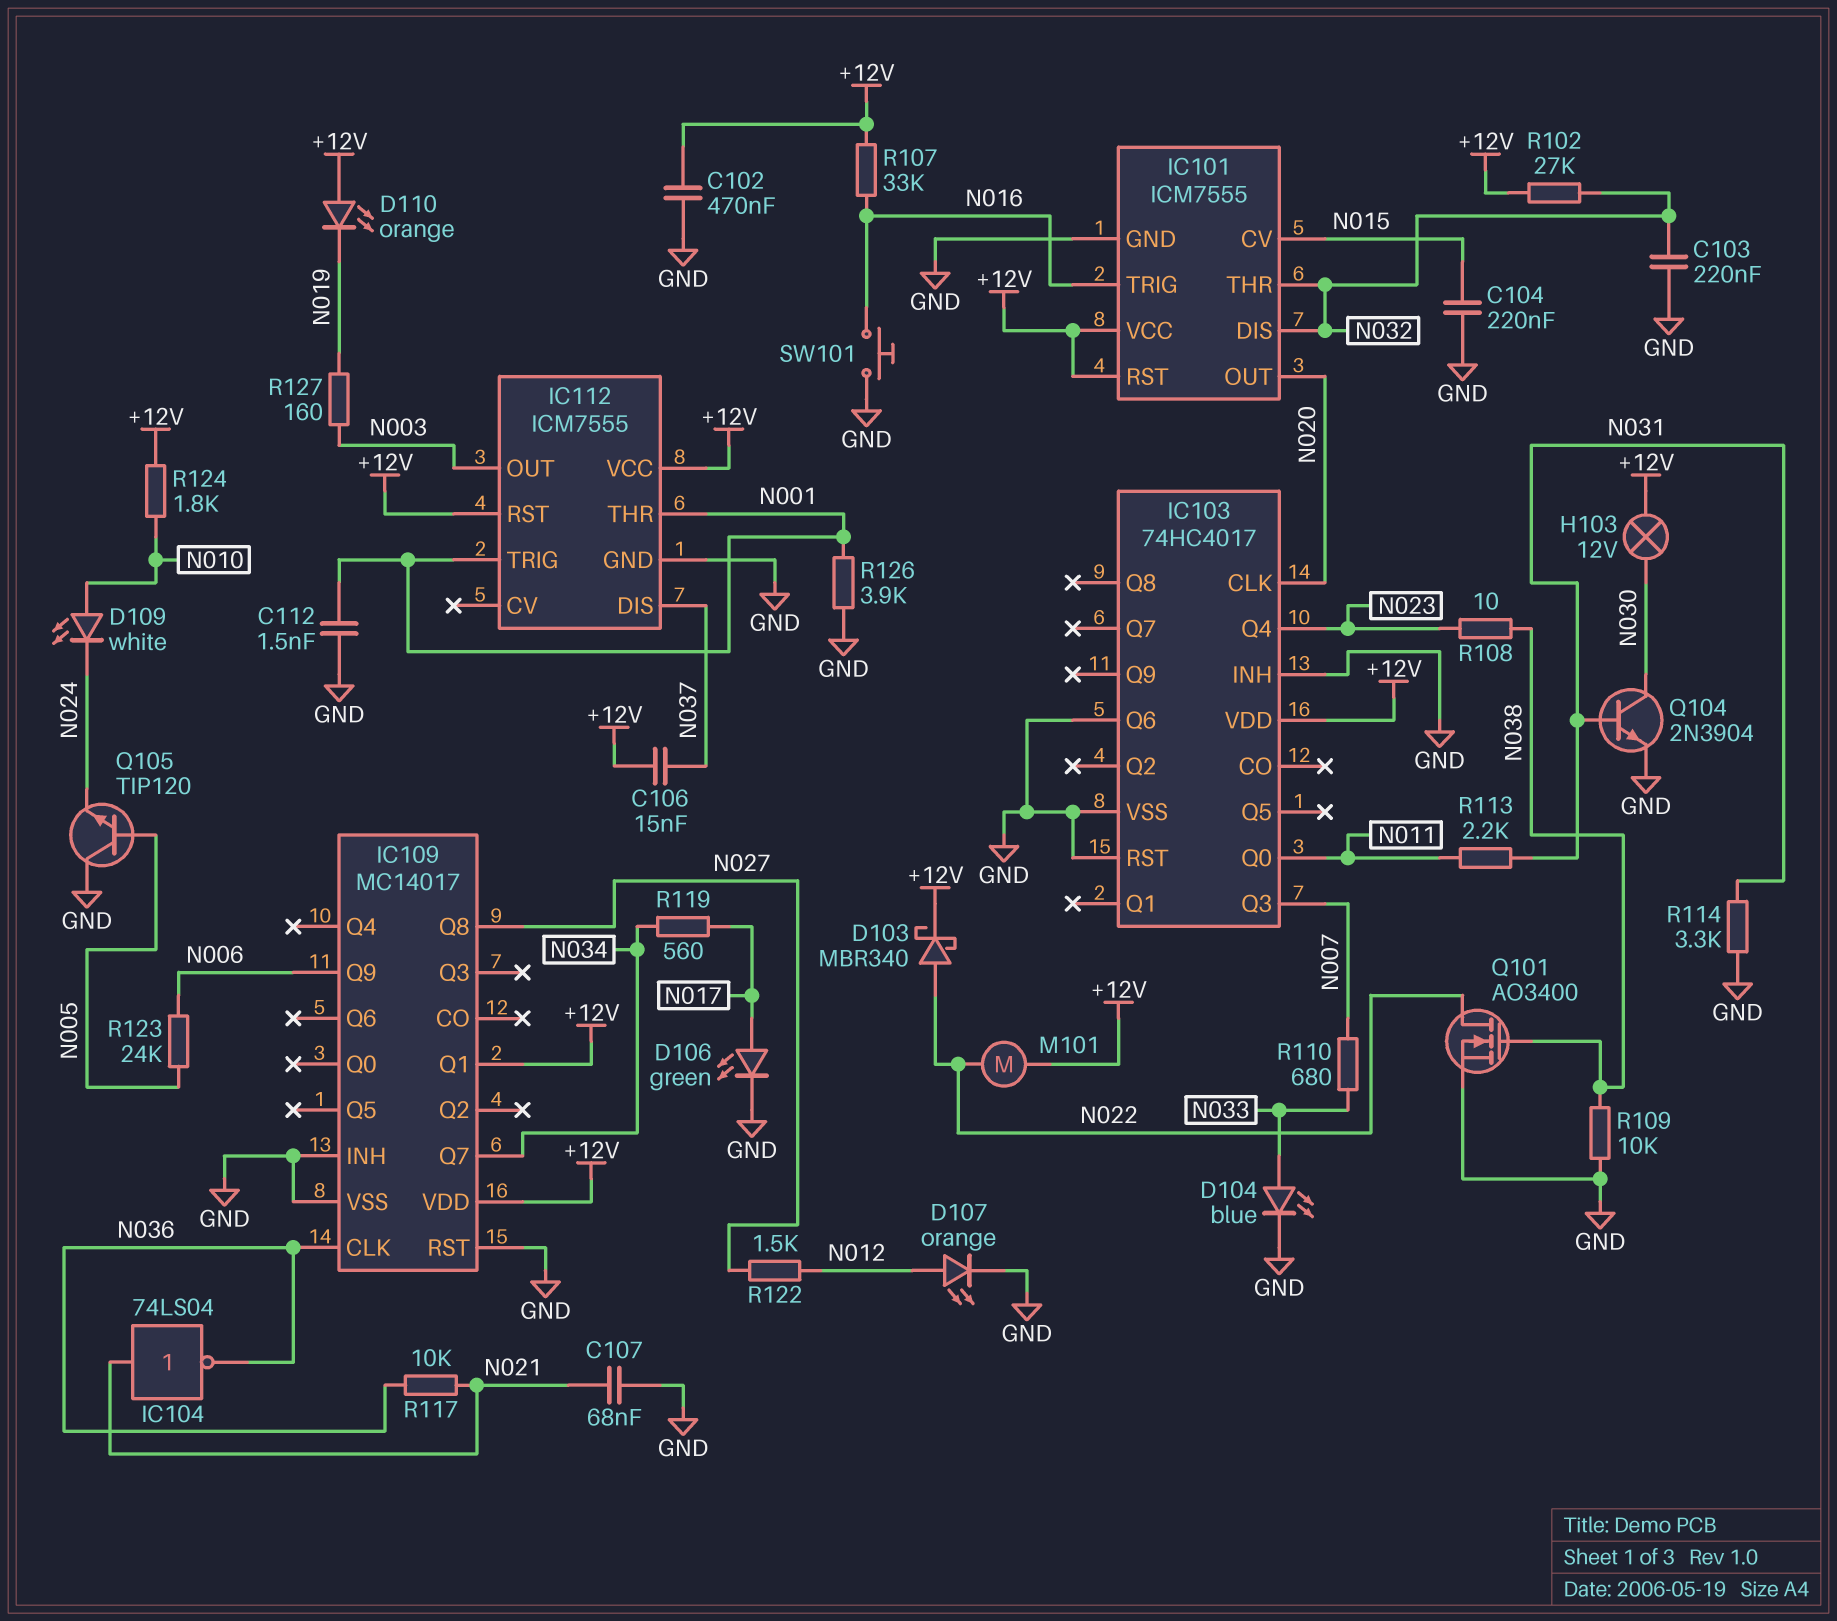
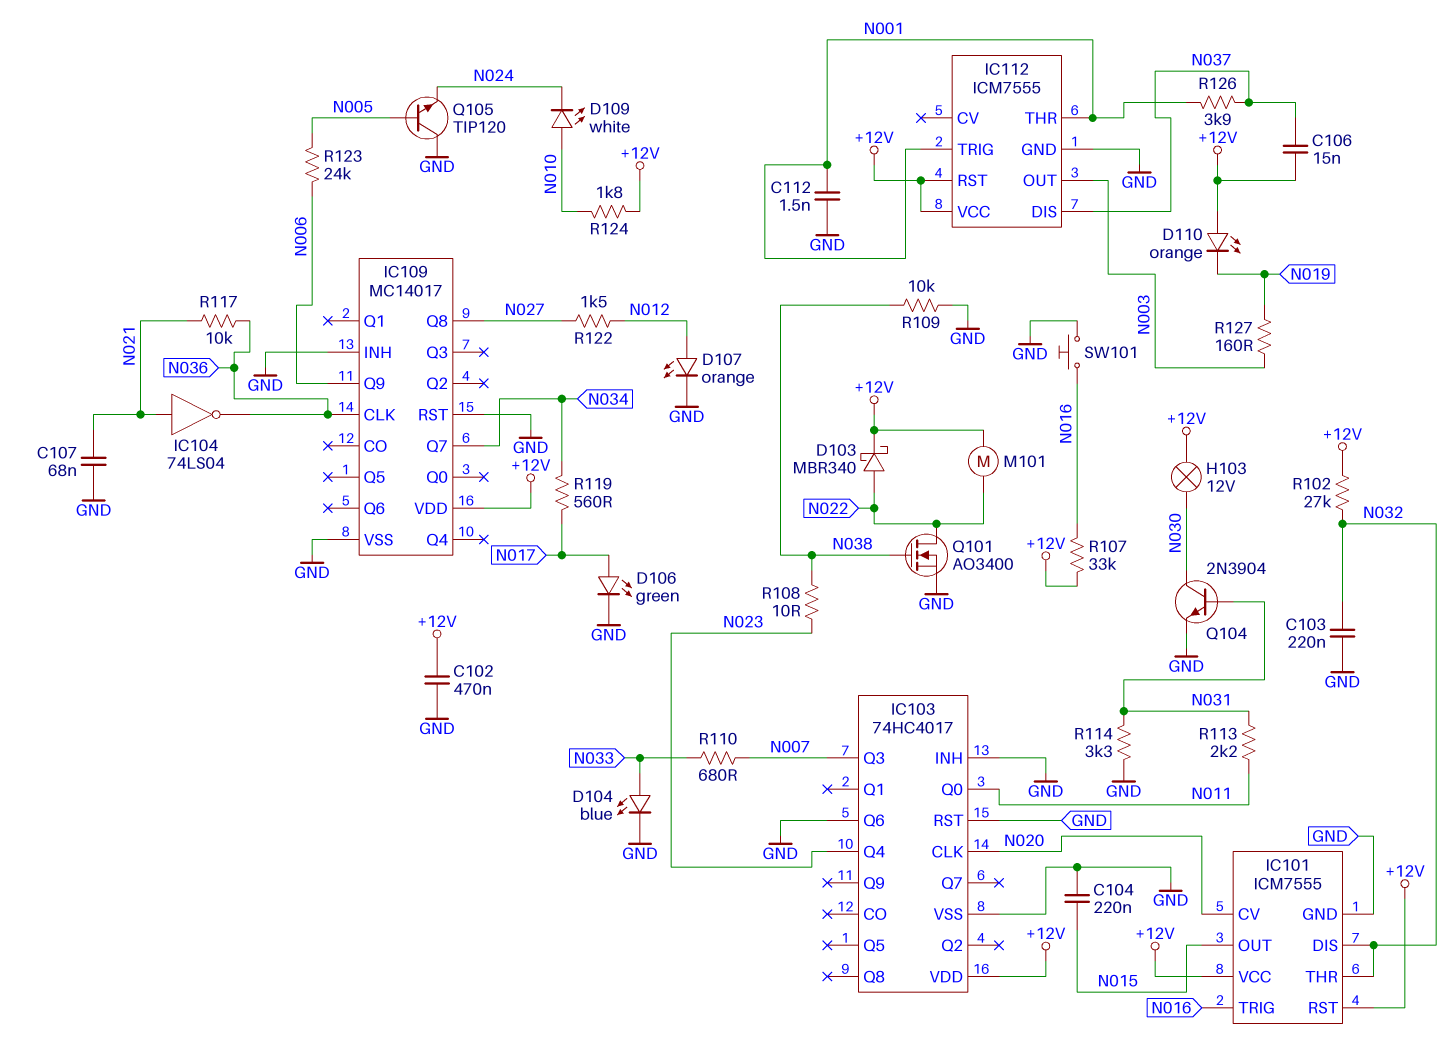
IC101 pin CV: N015 -> N020
IC101 pin OUT: N020 -> N015
IC109 pin Q1: +12V -> none
R126: 3.9k (GND, N001) -> 3.9k (N001, N037)

